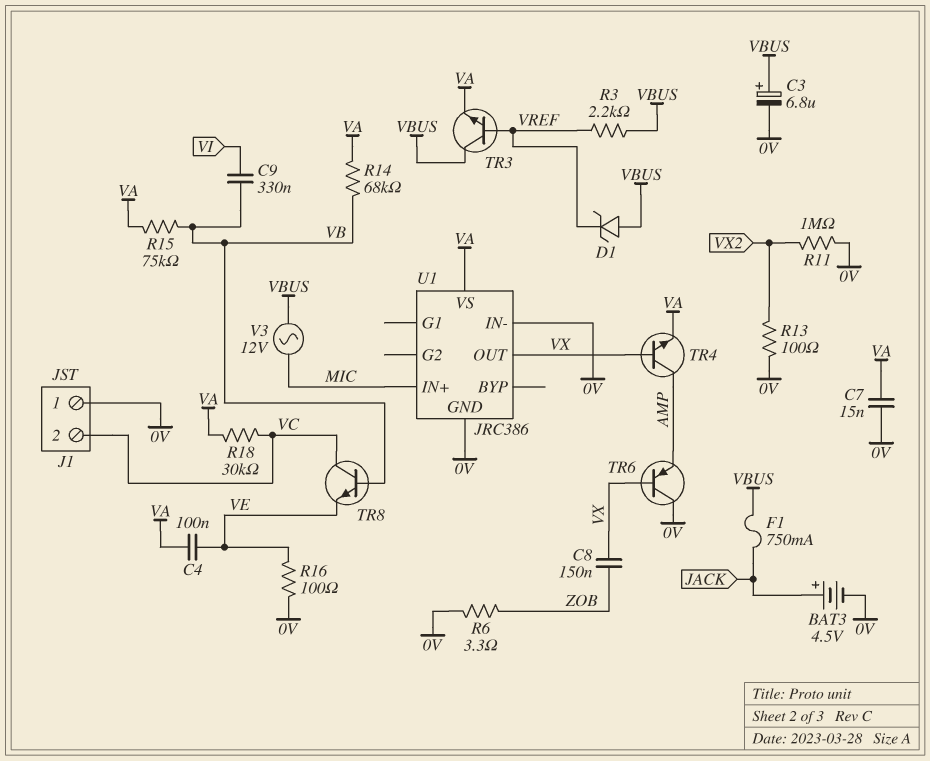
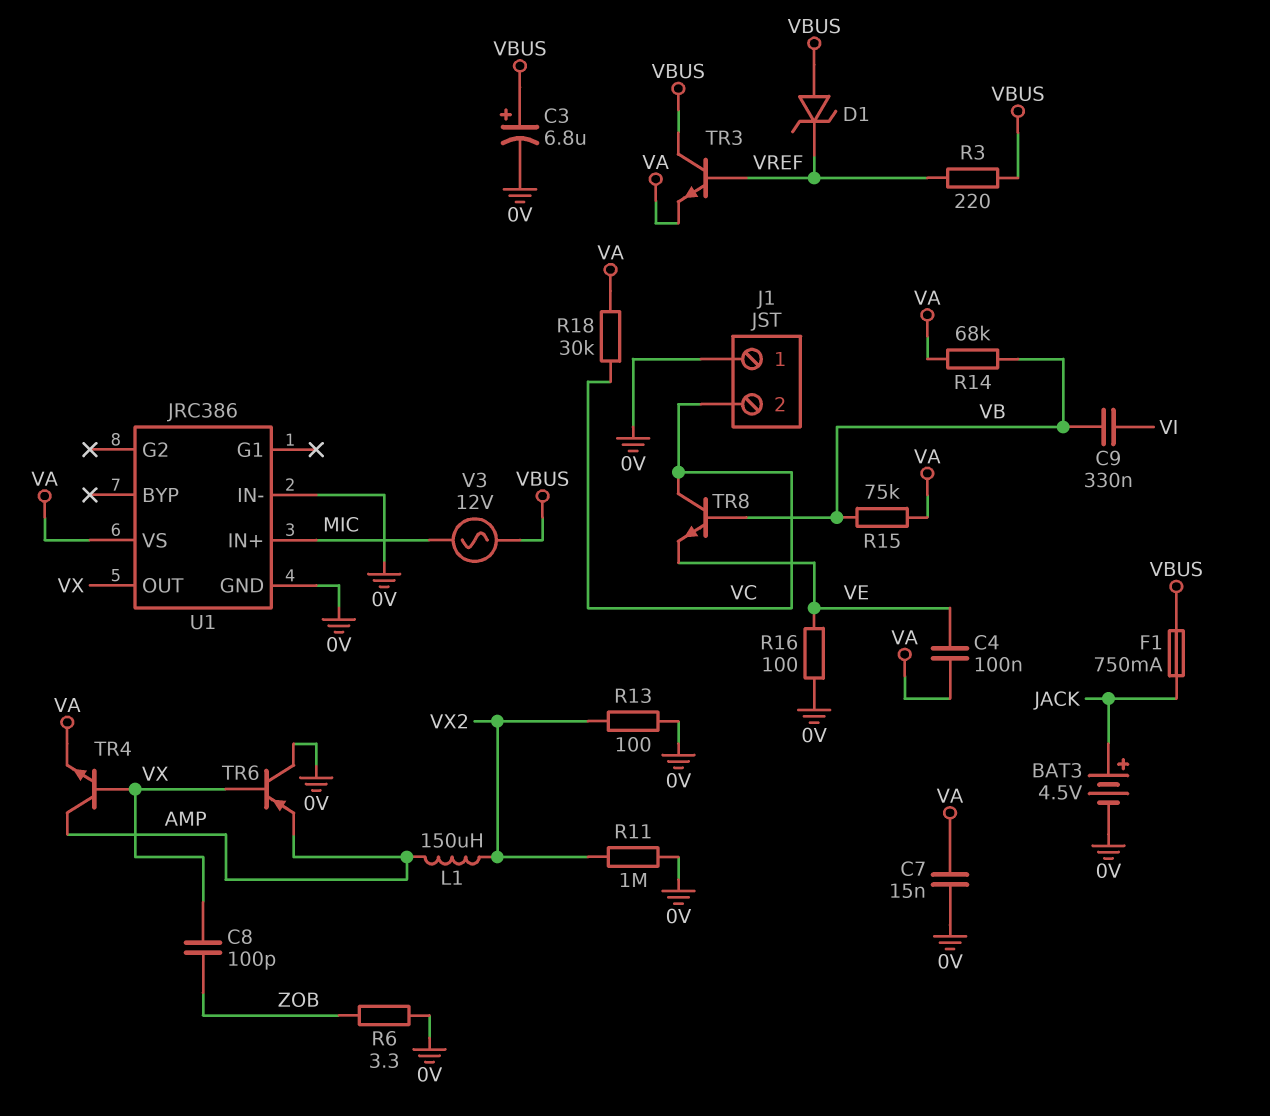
C8: 150nF (VX, ZOB) -> 100pF (VX, ZOB)
L1: none -> 150uH (AMP, VX2)
R3: 2.2k (VBUS, VREF) -> 220 (VBUS, VREF)

